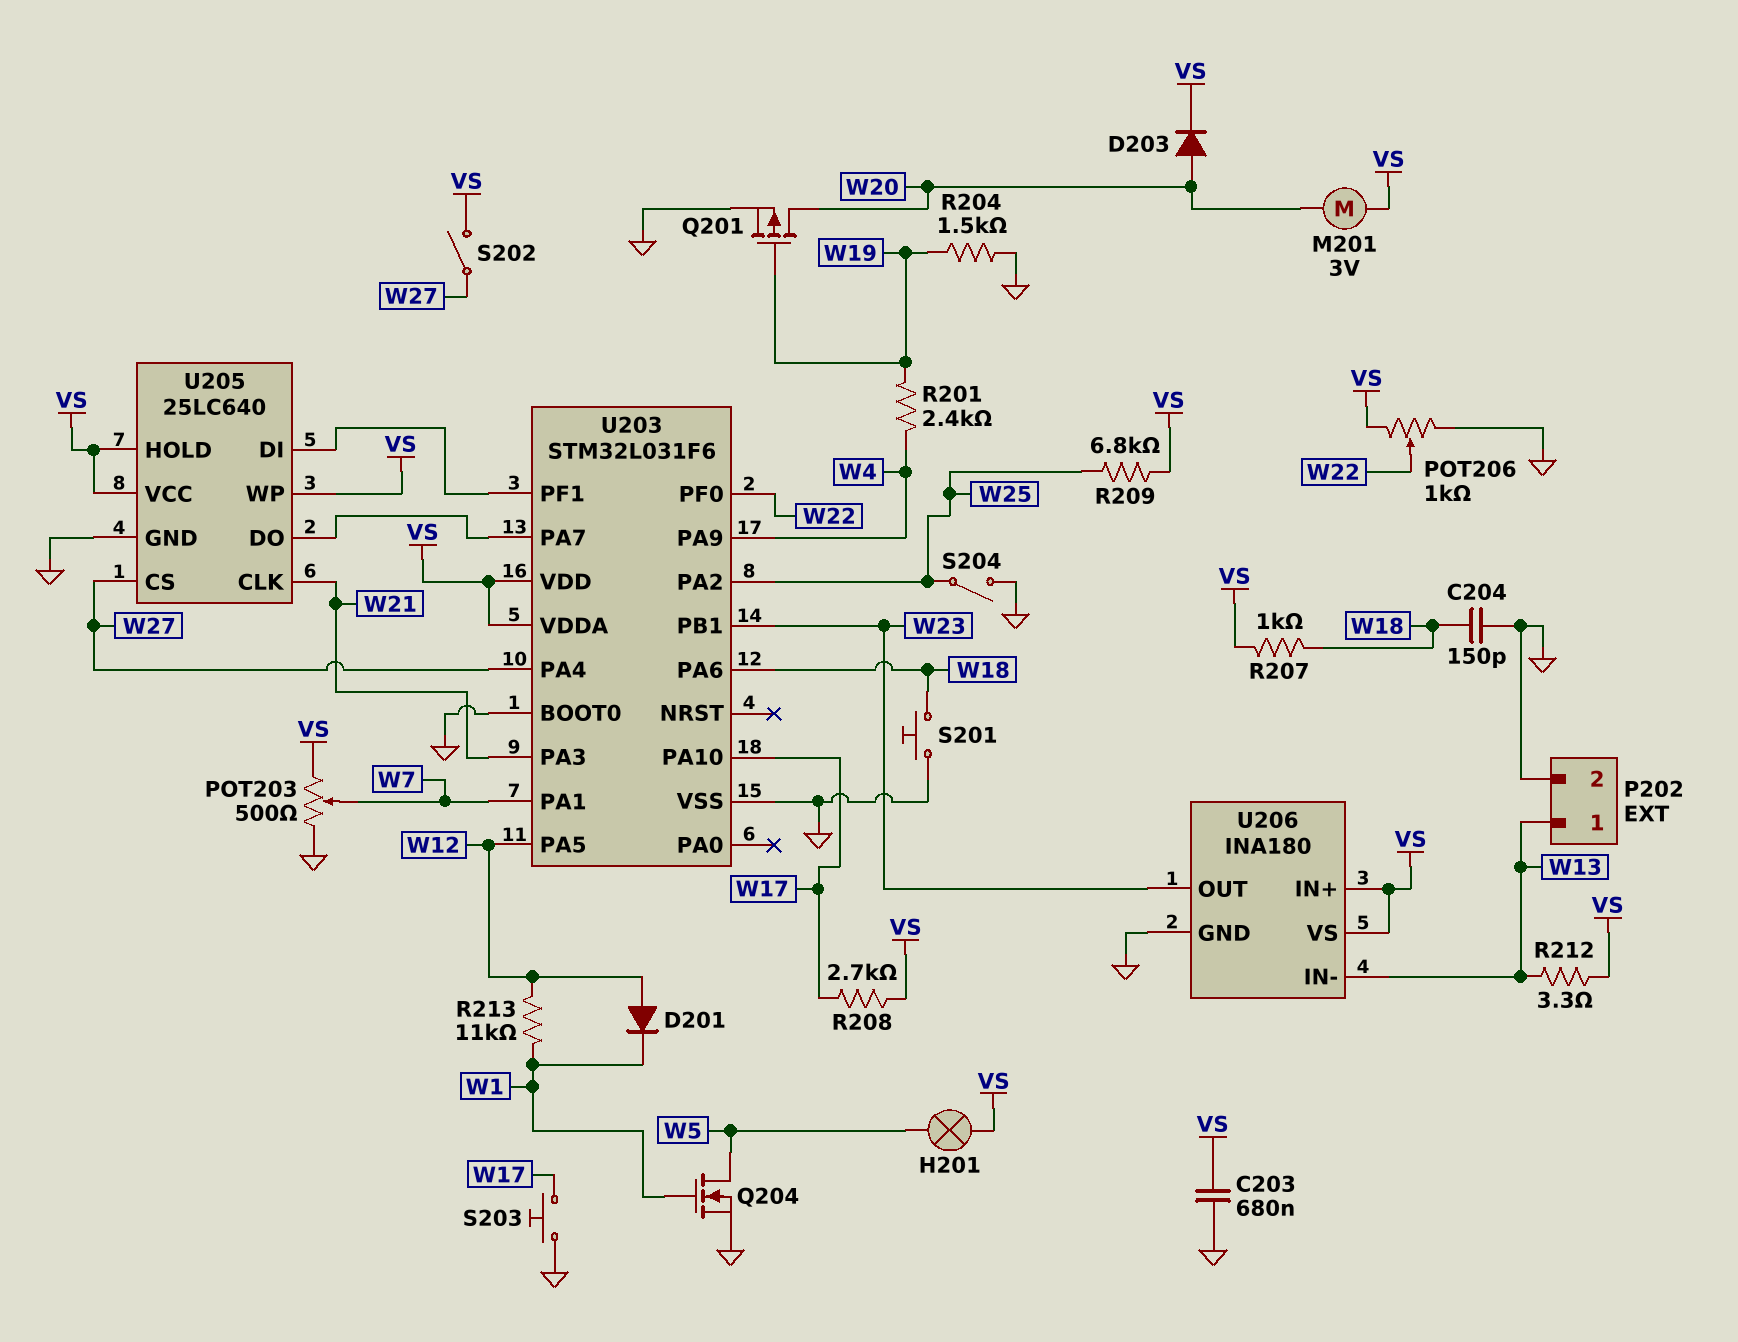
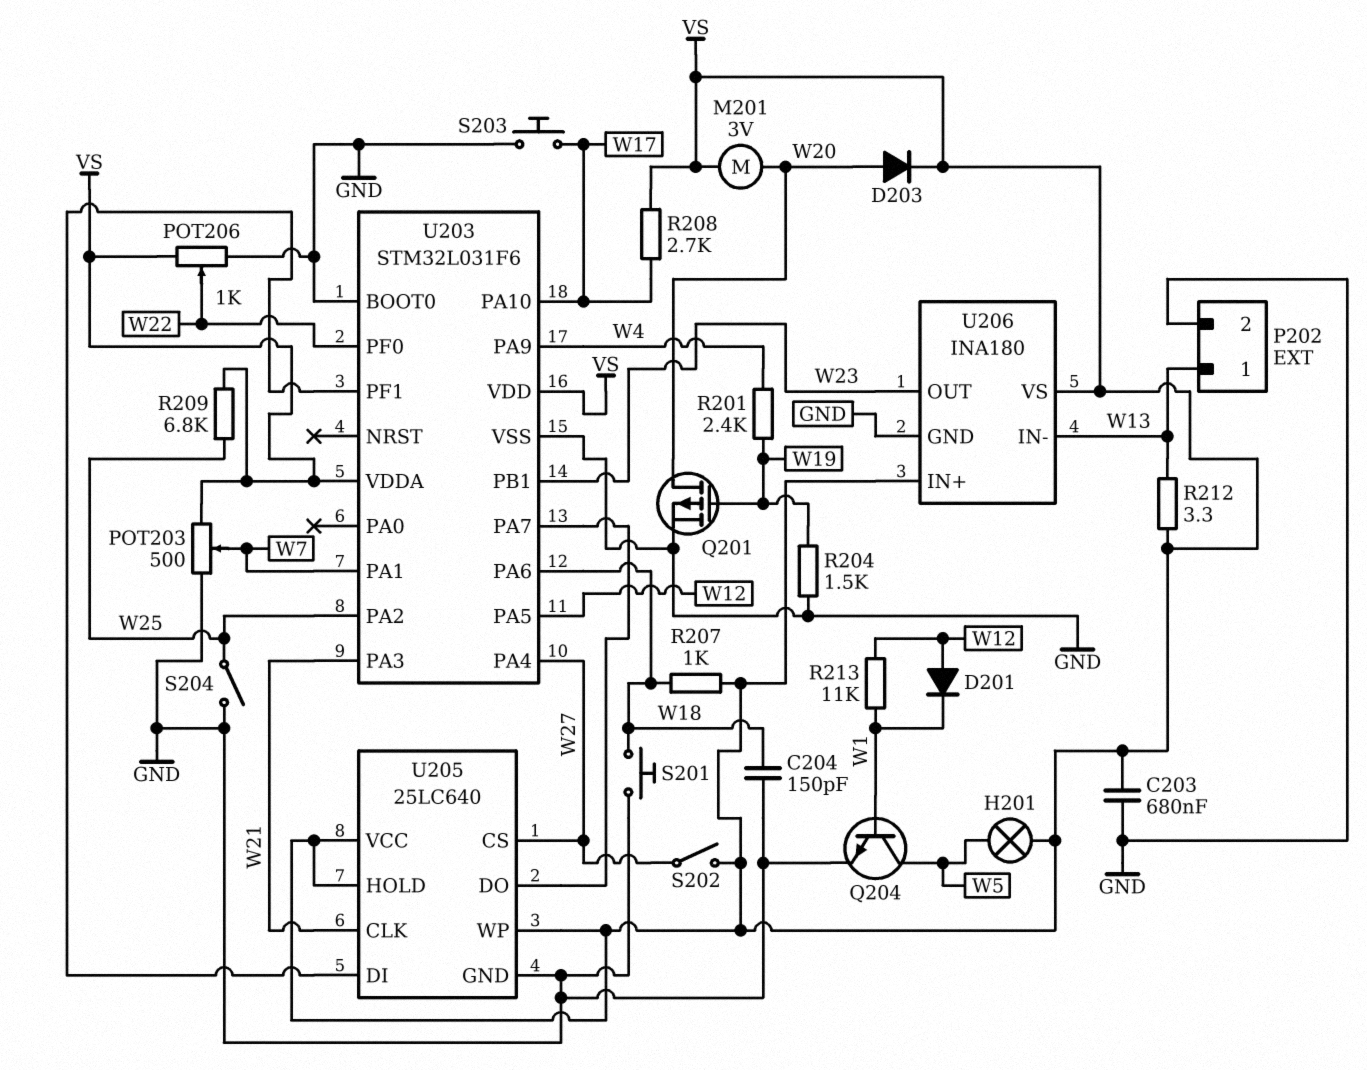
Q204: NMOS (G W1, D W5, S GND) -> NPN (B W1, C W5, E GND)

